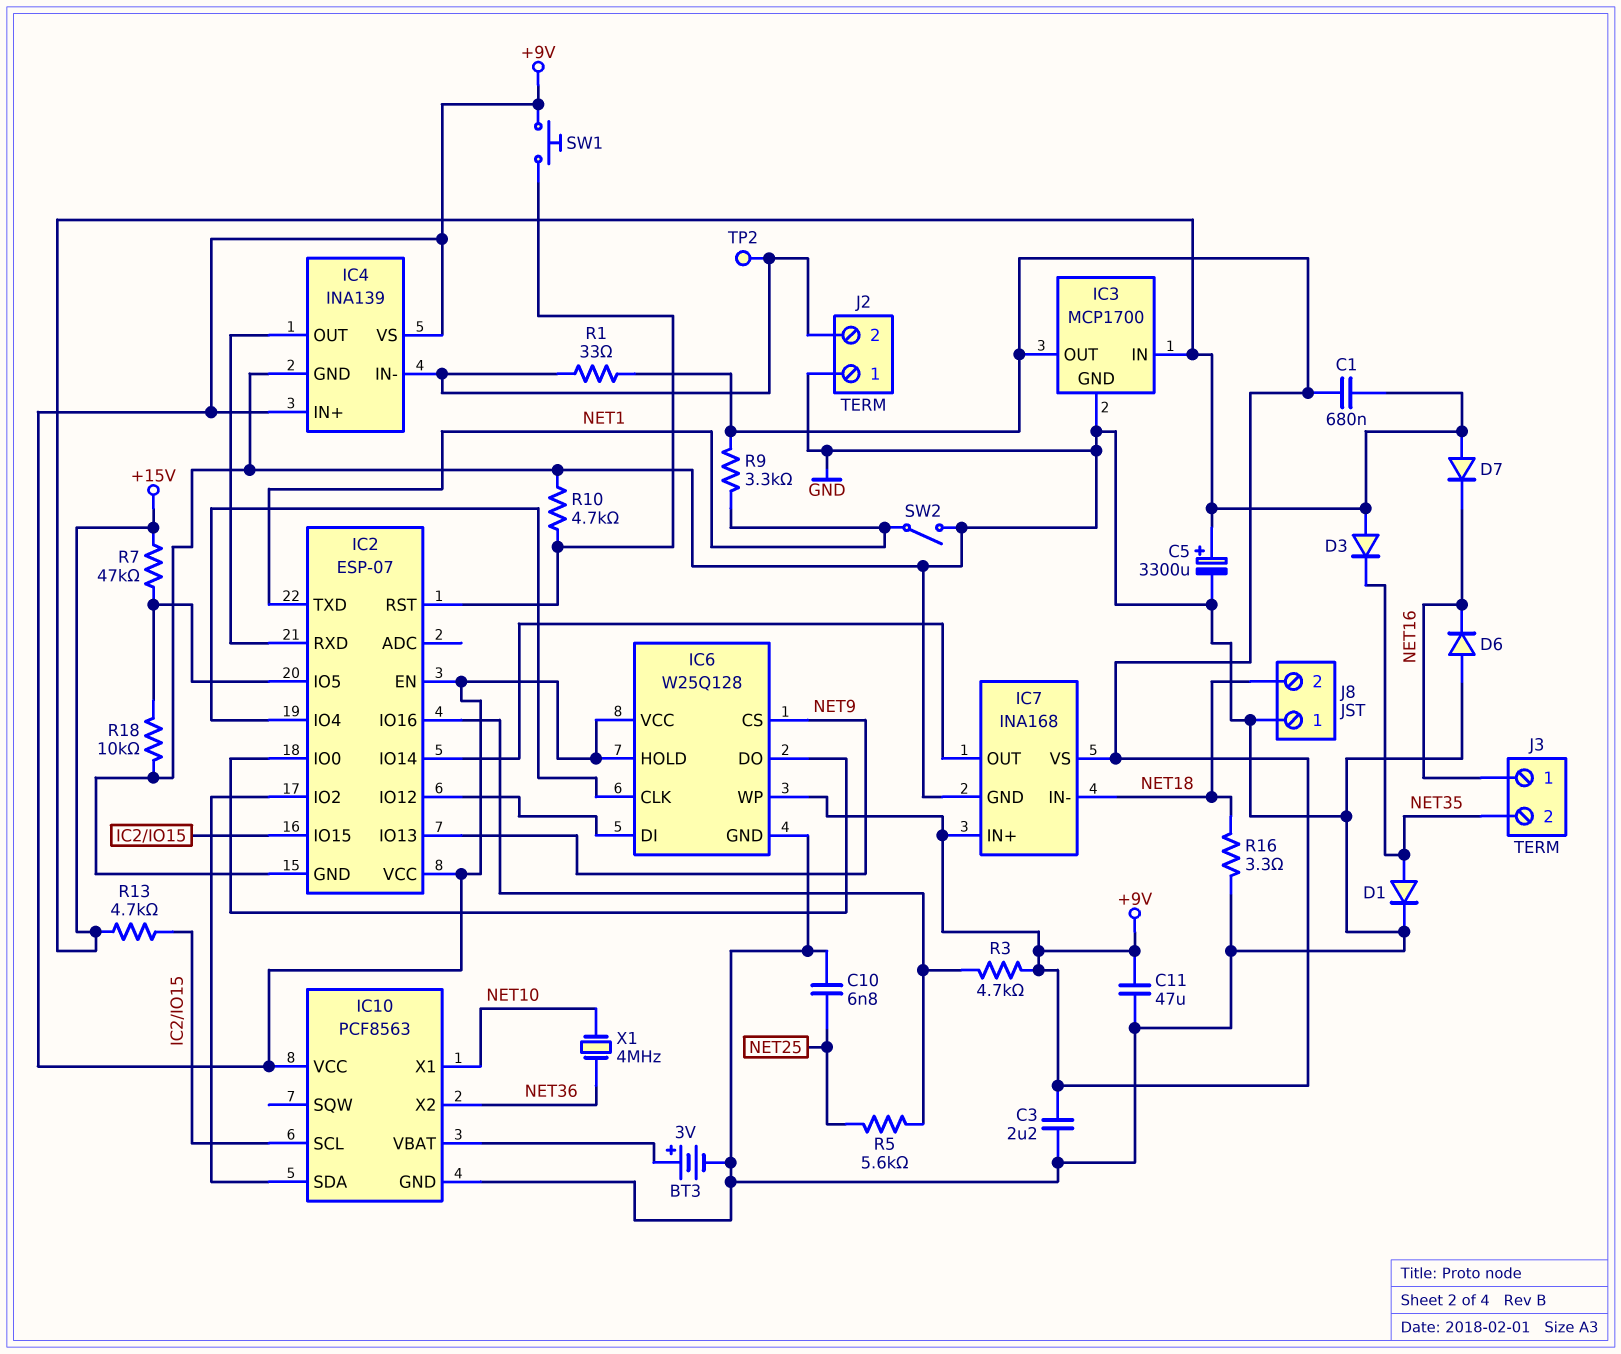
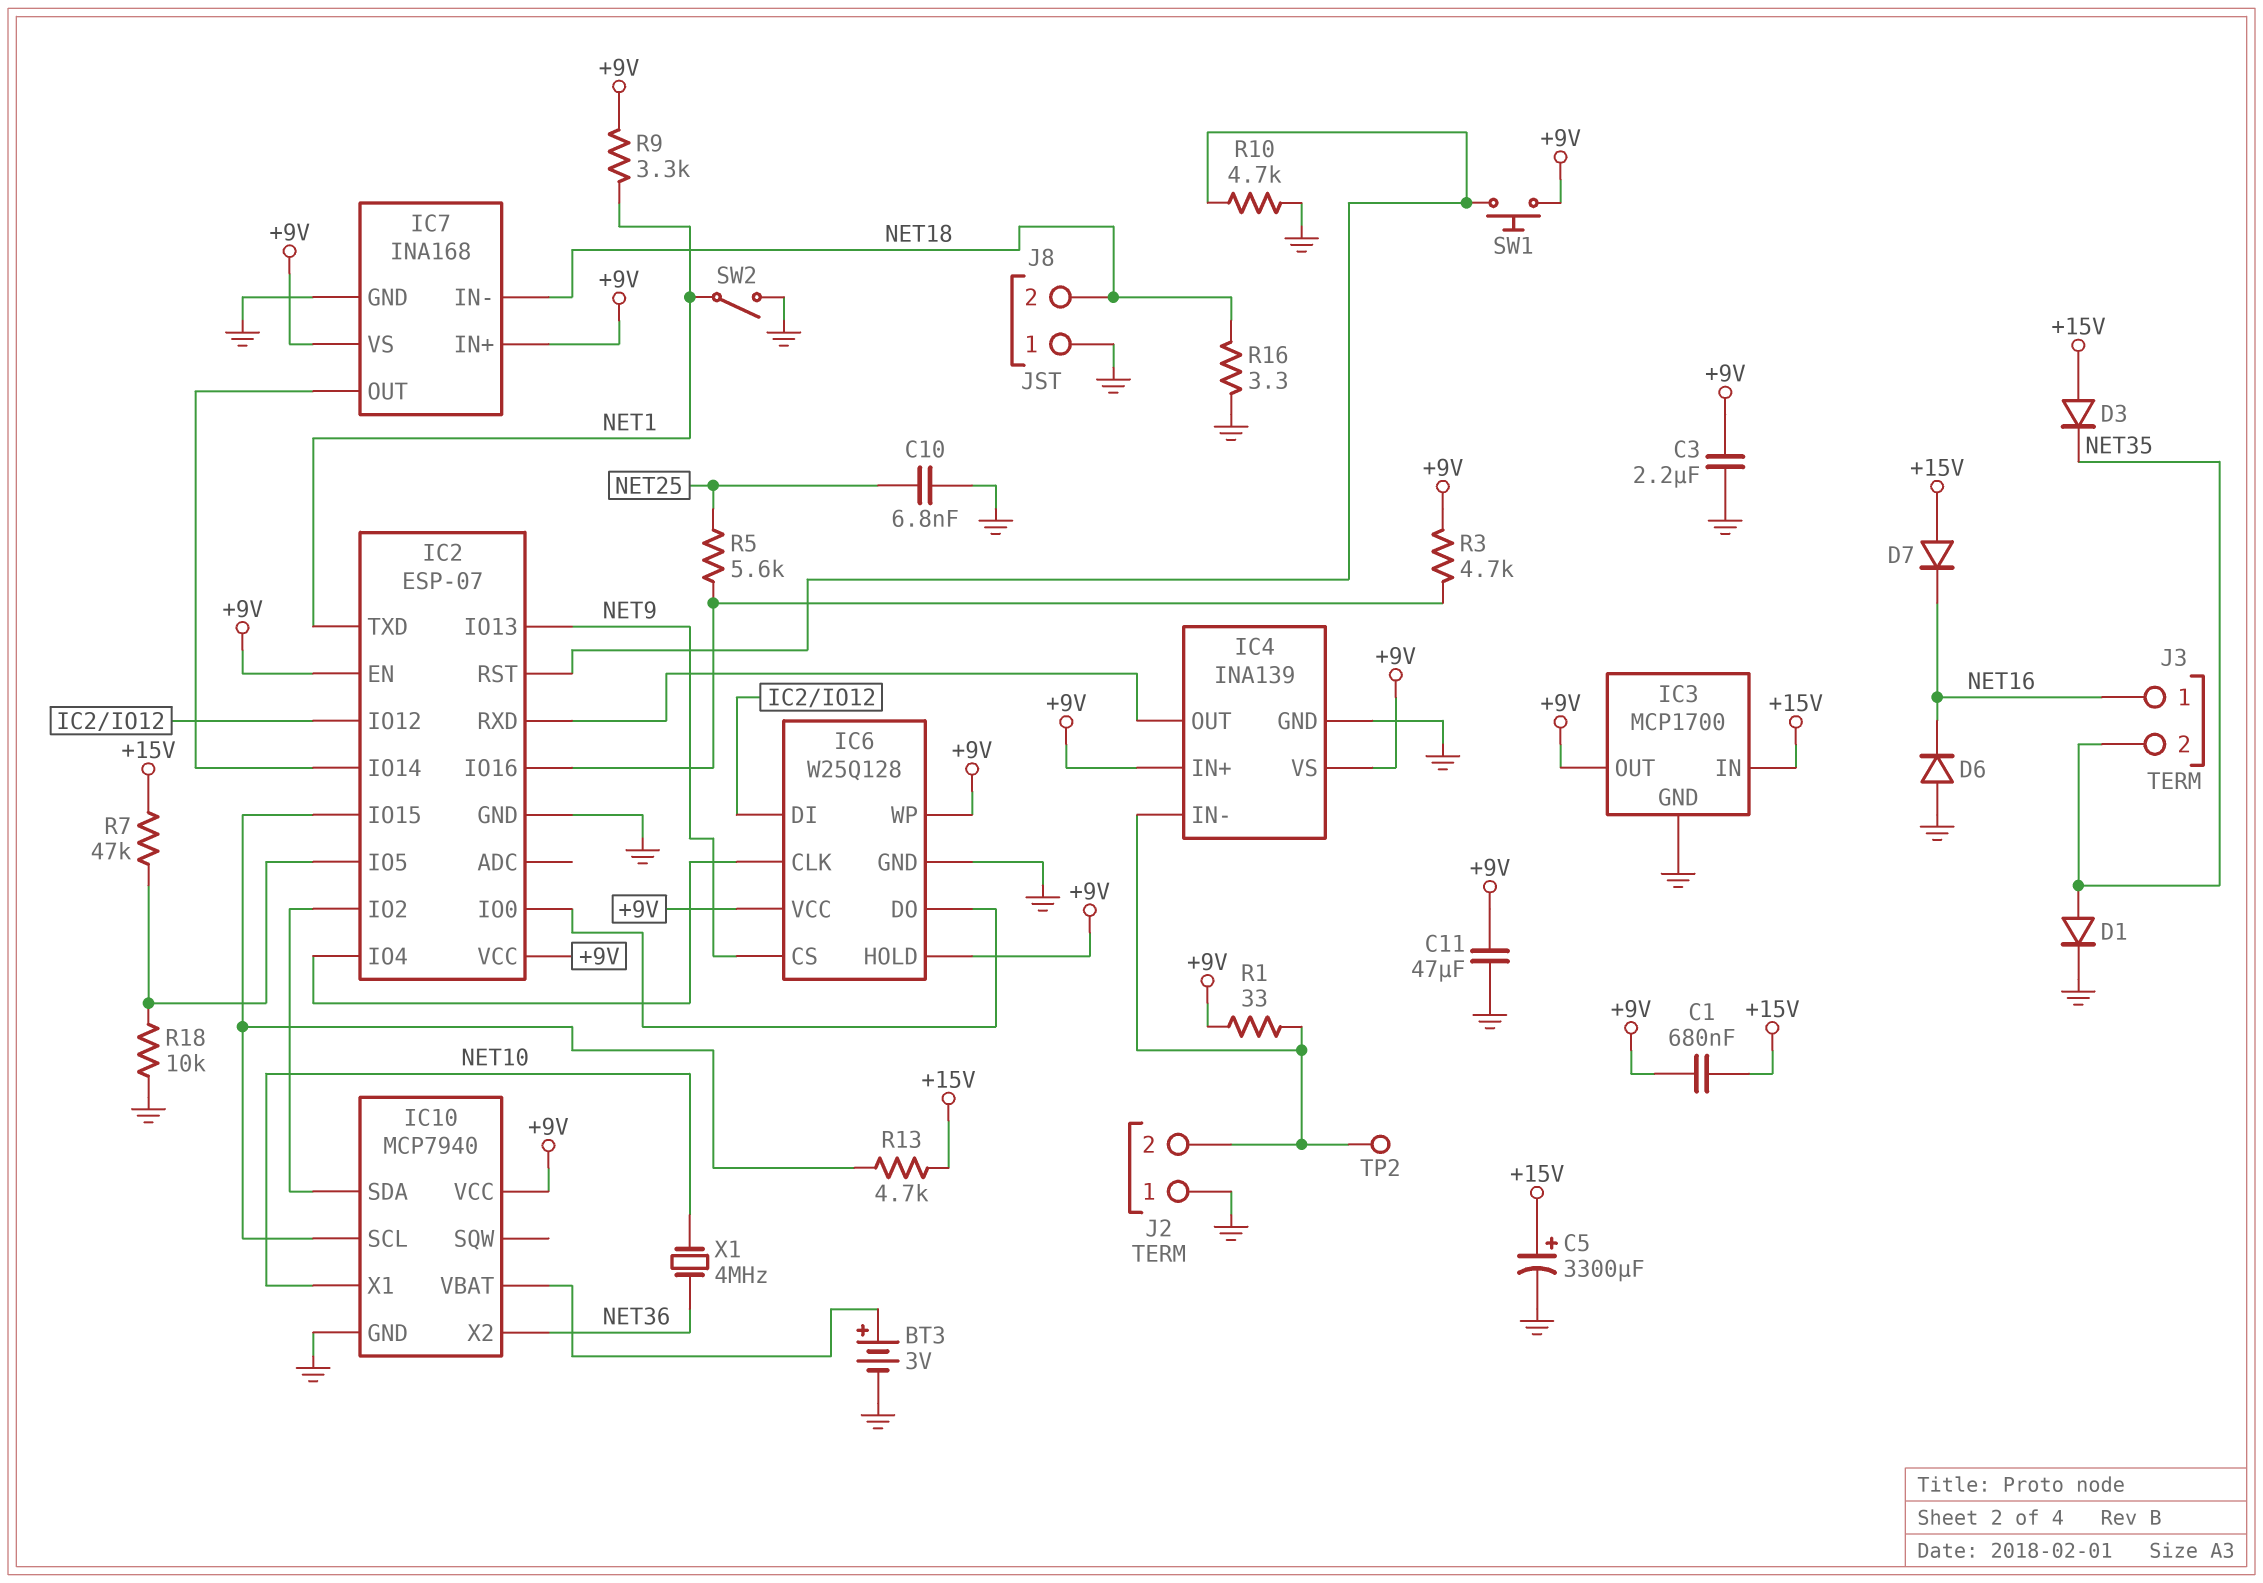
IC10: PCF8563 -> MCP7940

